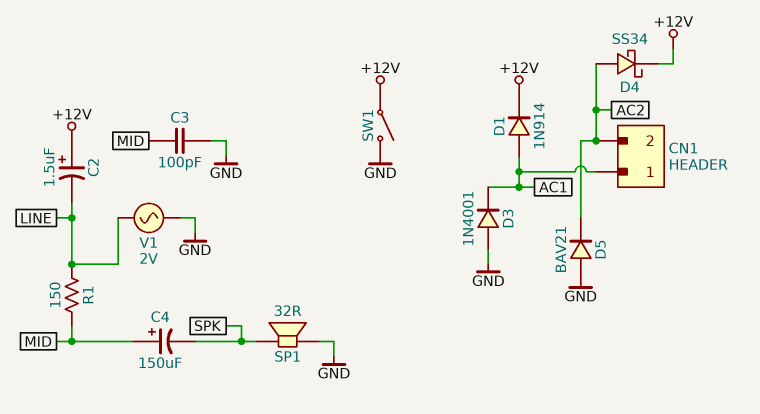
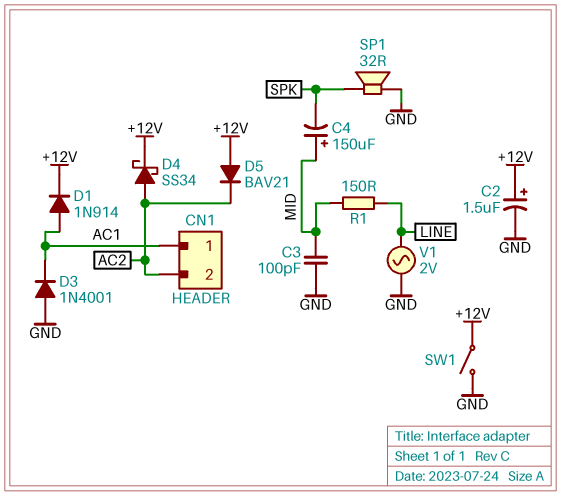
C2: 1.5uF (plus +12V, minus LINE) -> 1.5uF (plus +12V, minus GND)
D5: diode BAV21 (A GND, K AC2) -> diode BAV21 (A +12V, K AC2)

